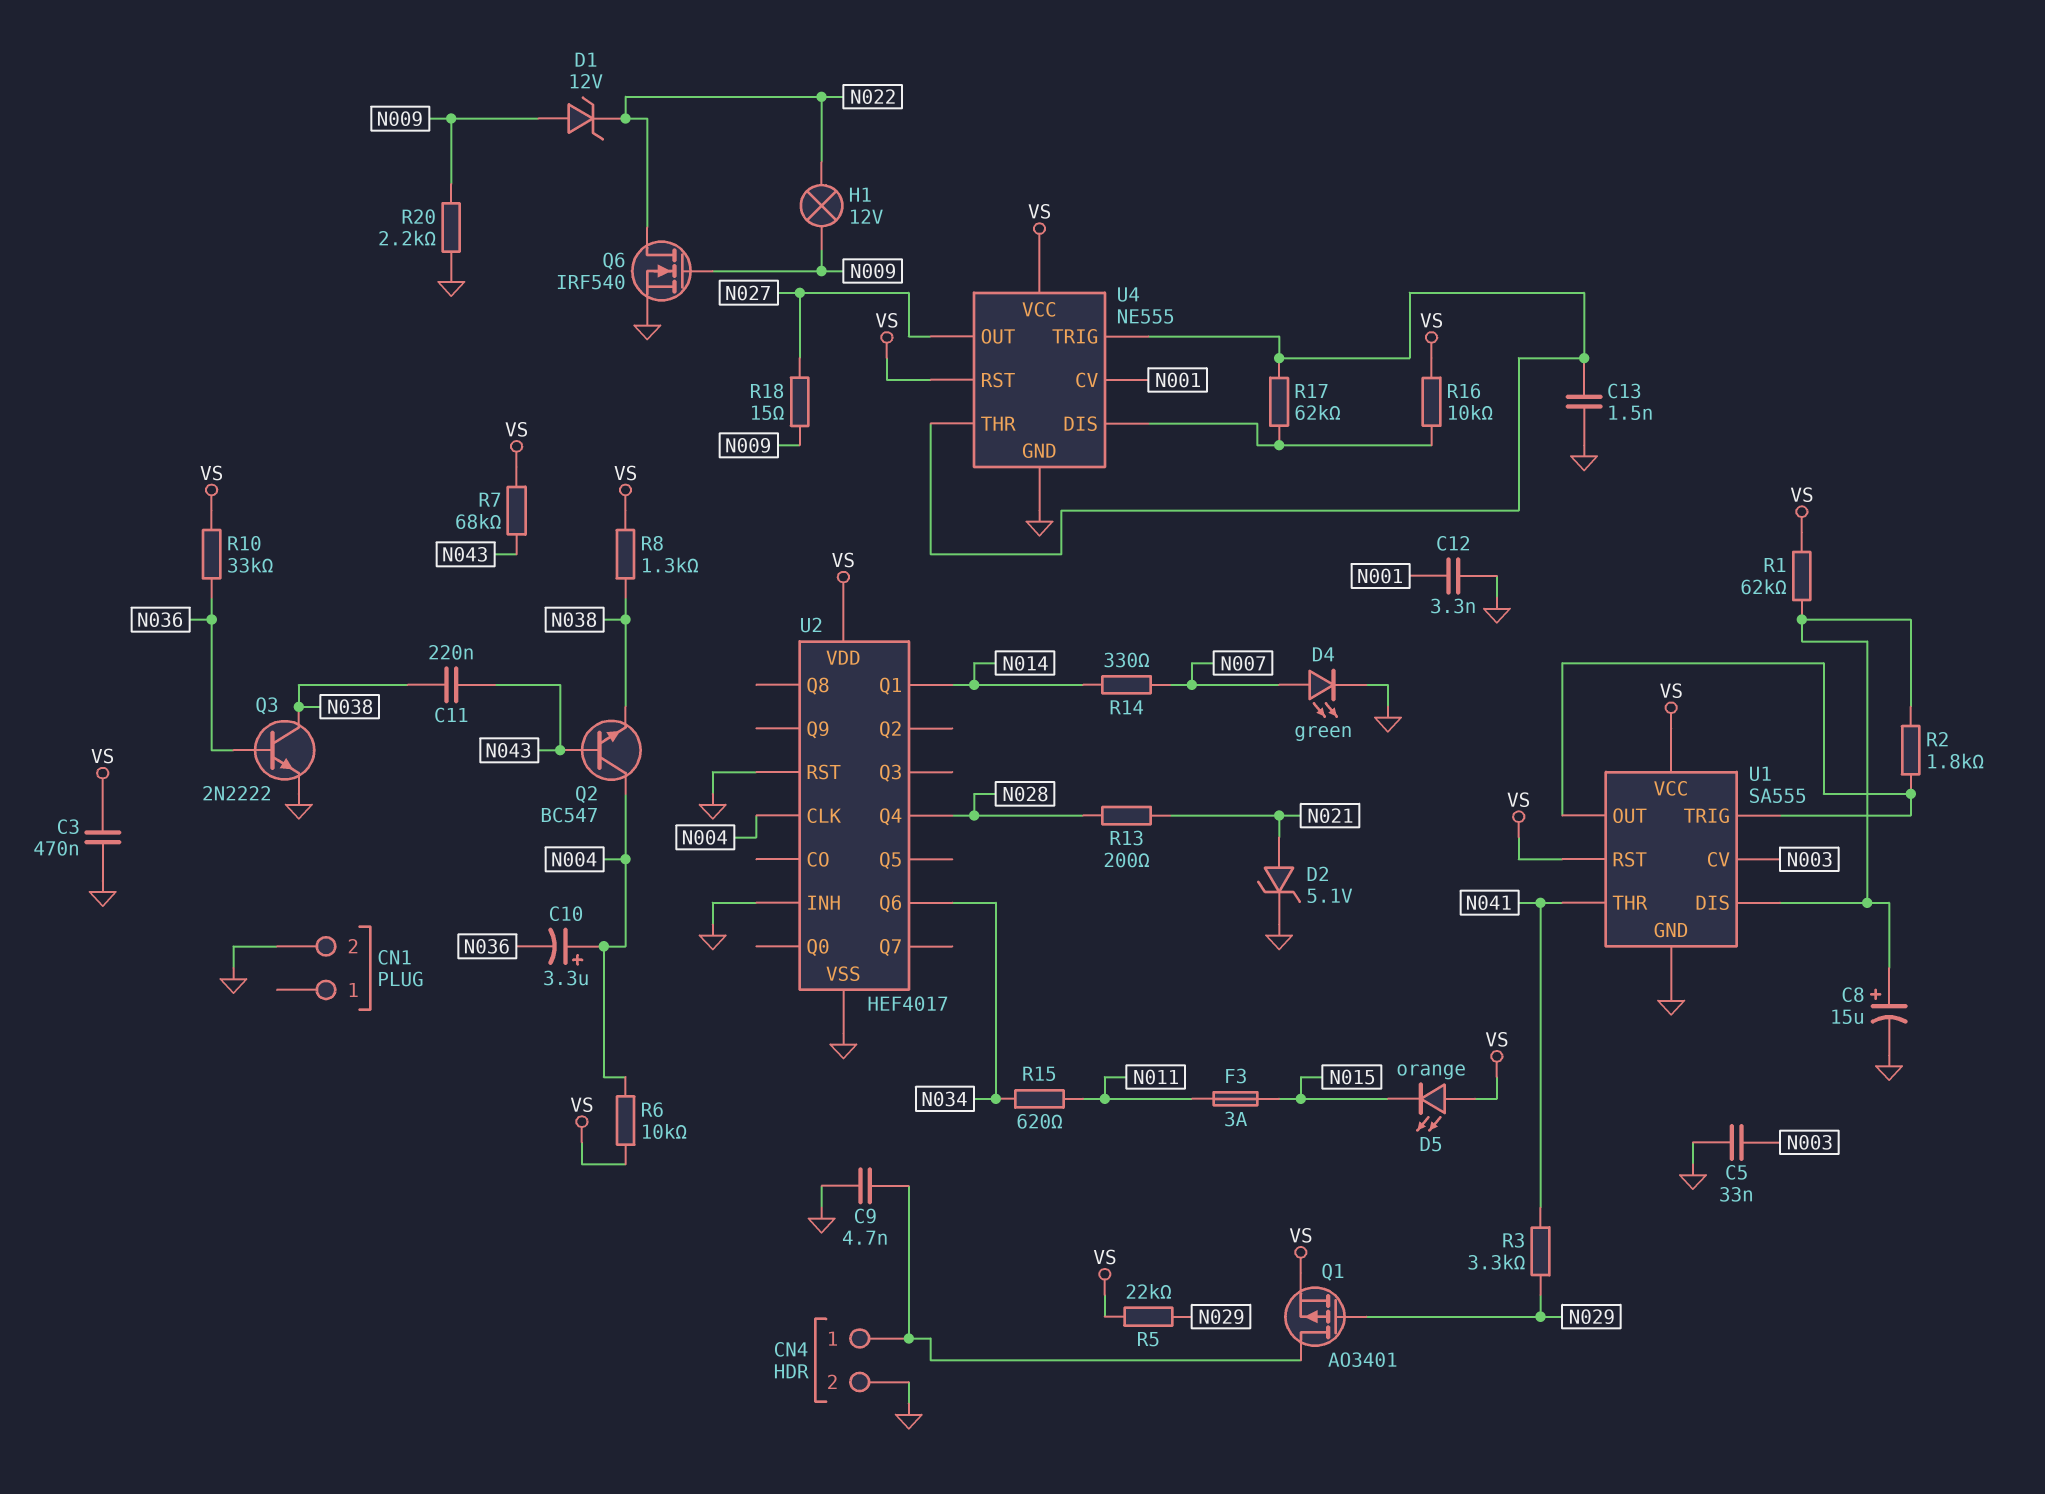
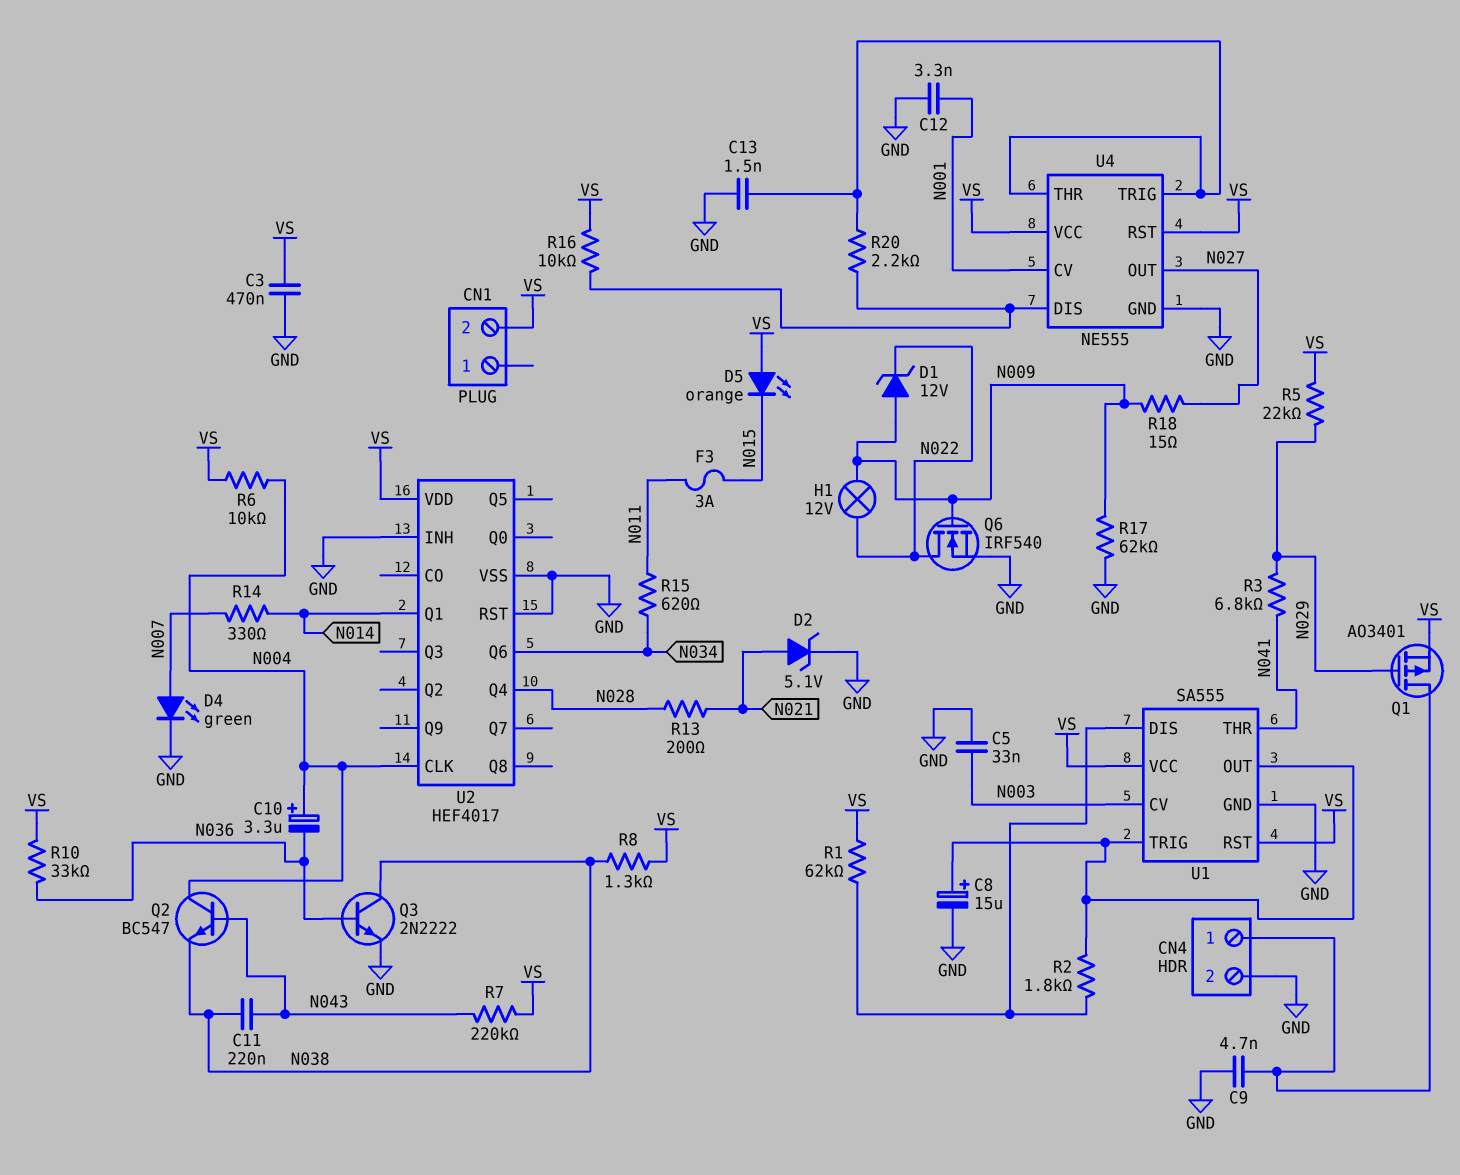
C8: 15uF (plus U1/DIS, minus GND) -> 15uF (plus U1/OUT, minus GND)
CN1 pin 2: GND -> VS
R3: 3.3k (N029, N041) -> 6.8k (N029, N041)
R7: 68k (N043, VS) -> 220k (N043, VS)
R17: 62k (U4/DIS, U4/THR) -> 62k (GND, N009)
R20: 2.2k (GND, N009) -> 2.2k (U4/DIS, U4/THR)

